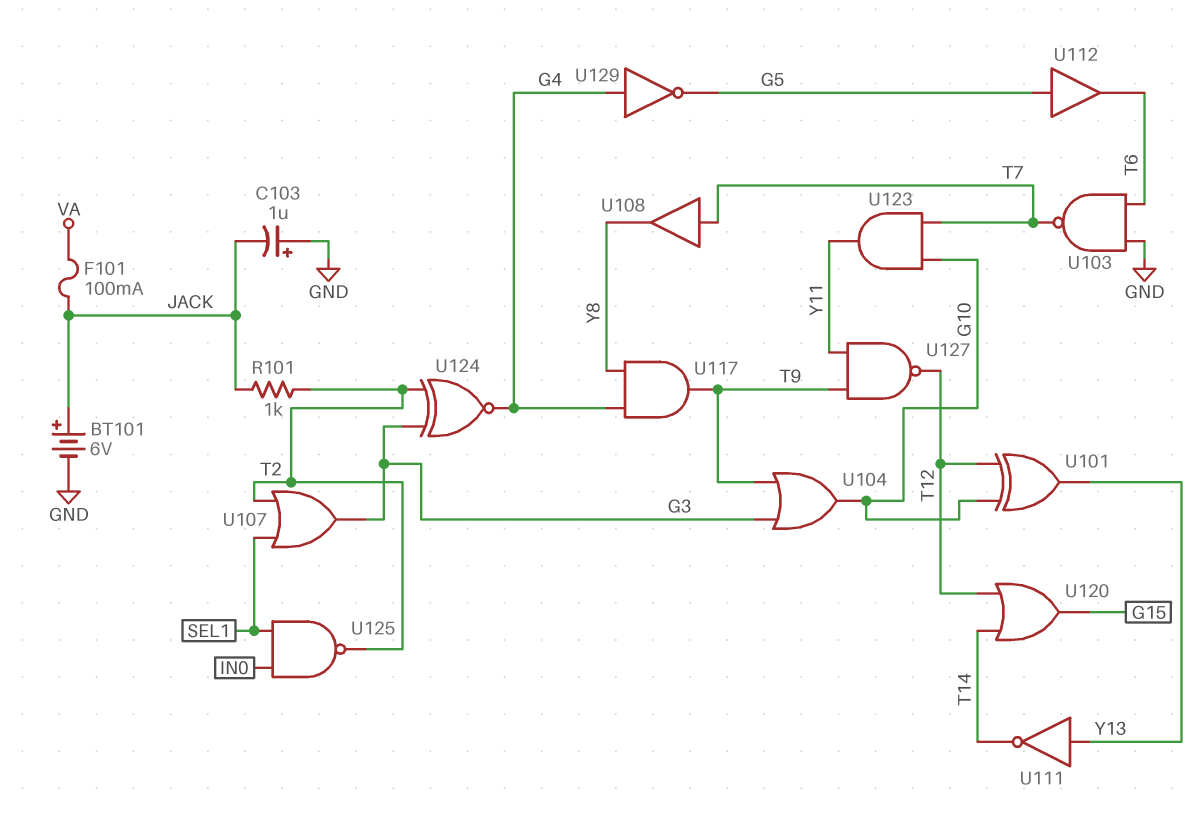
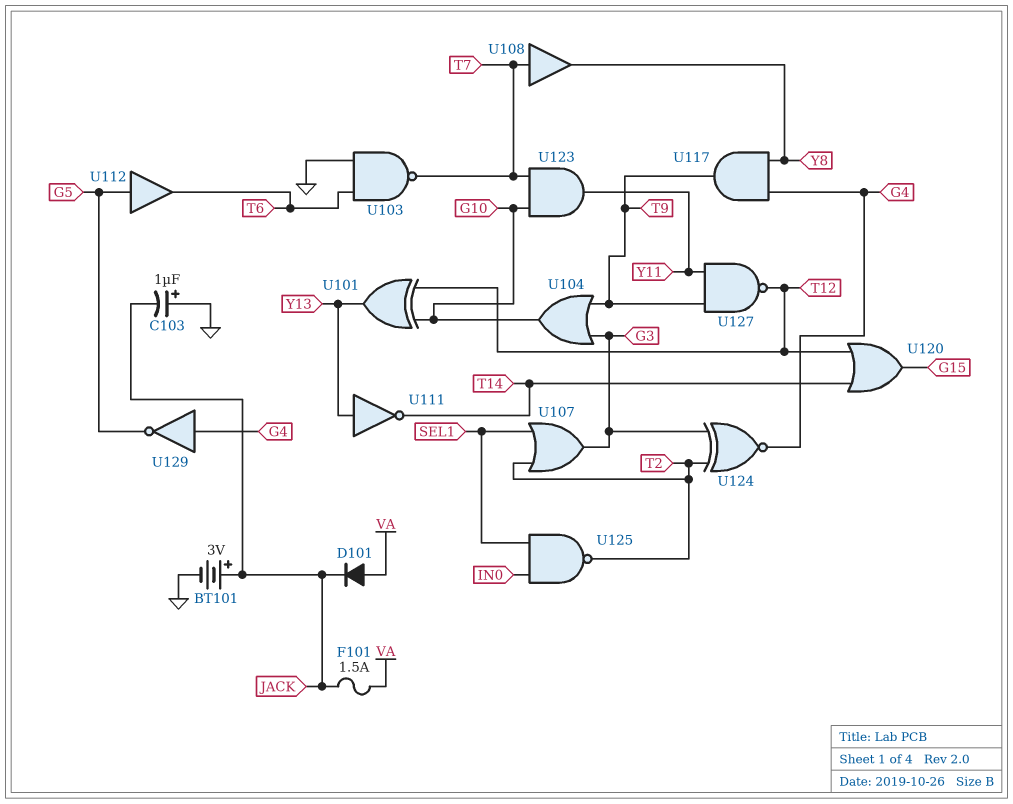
BT101: 6V (plus JACK, minus GND) -> 3V (plus JACK, minus GND)
D101: none -> diode (A VA, K JACK)
F101: 100mA (JACK, VA) -> 1.5A (JACK, VA)
R101: 1k (JACK, T2) -> none

